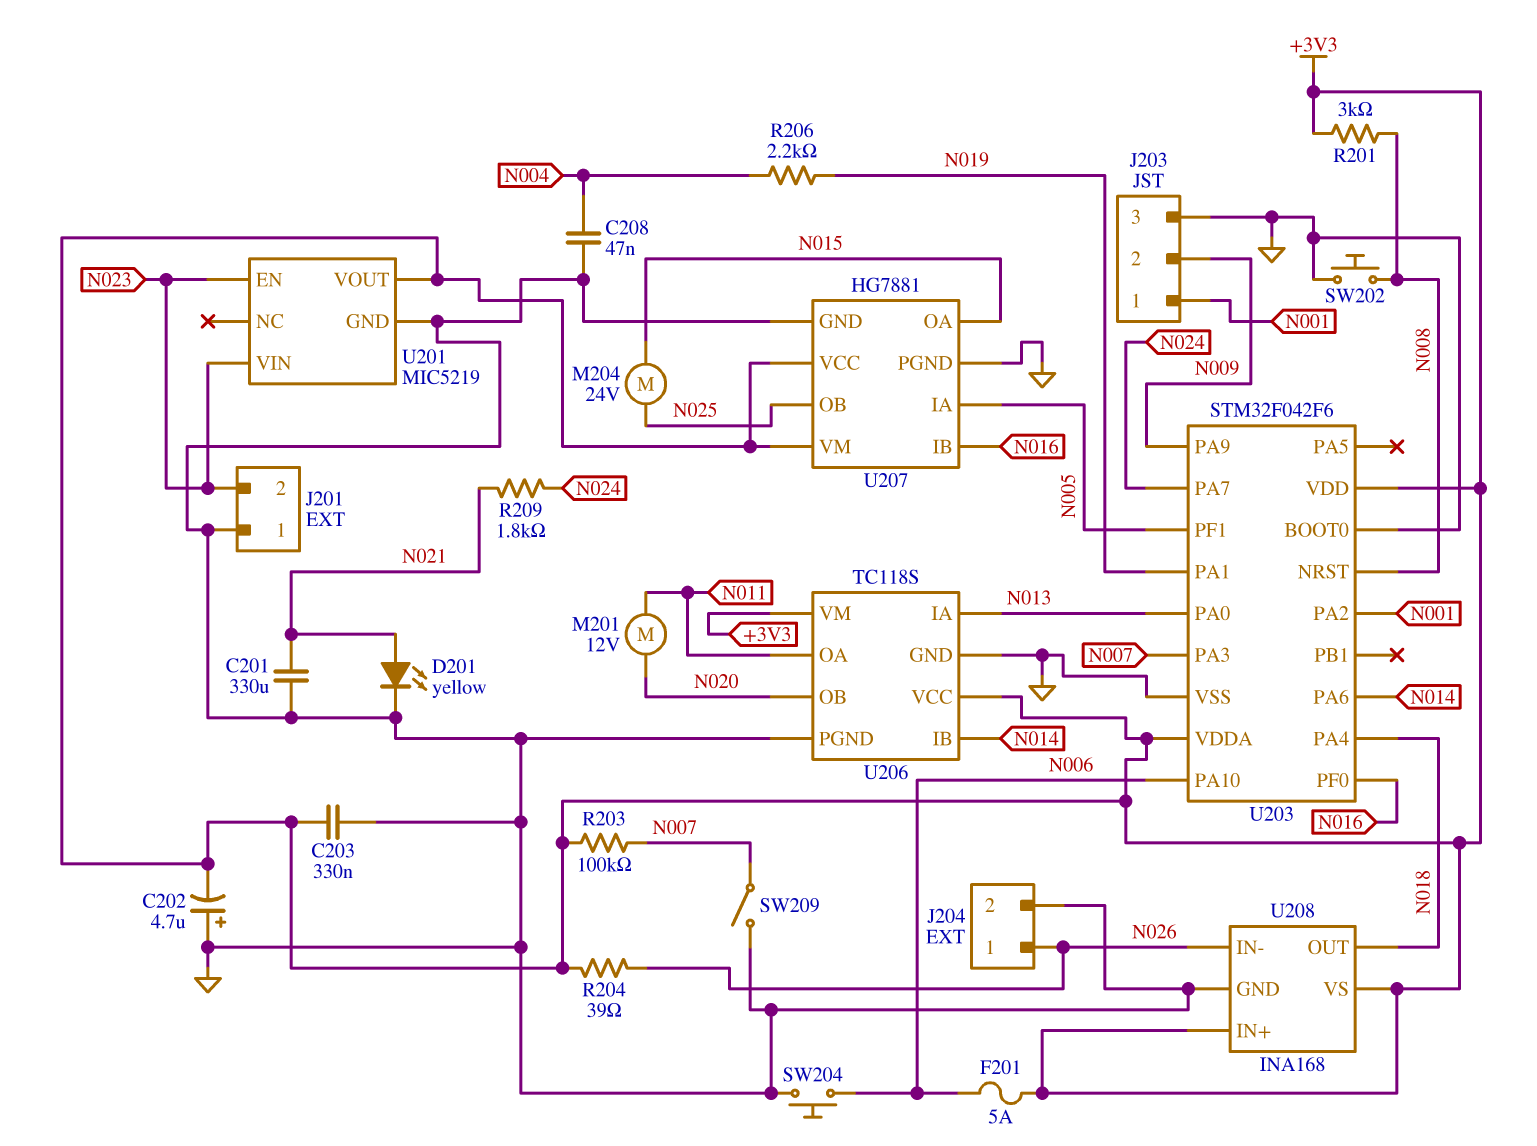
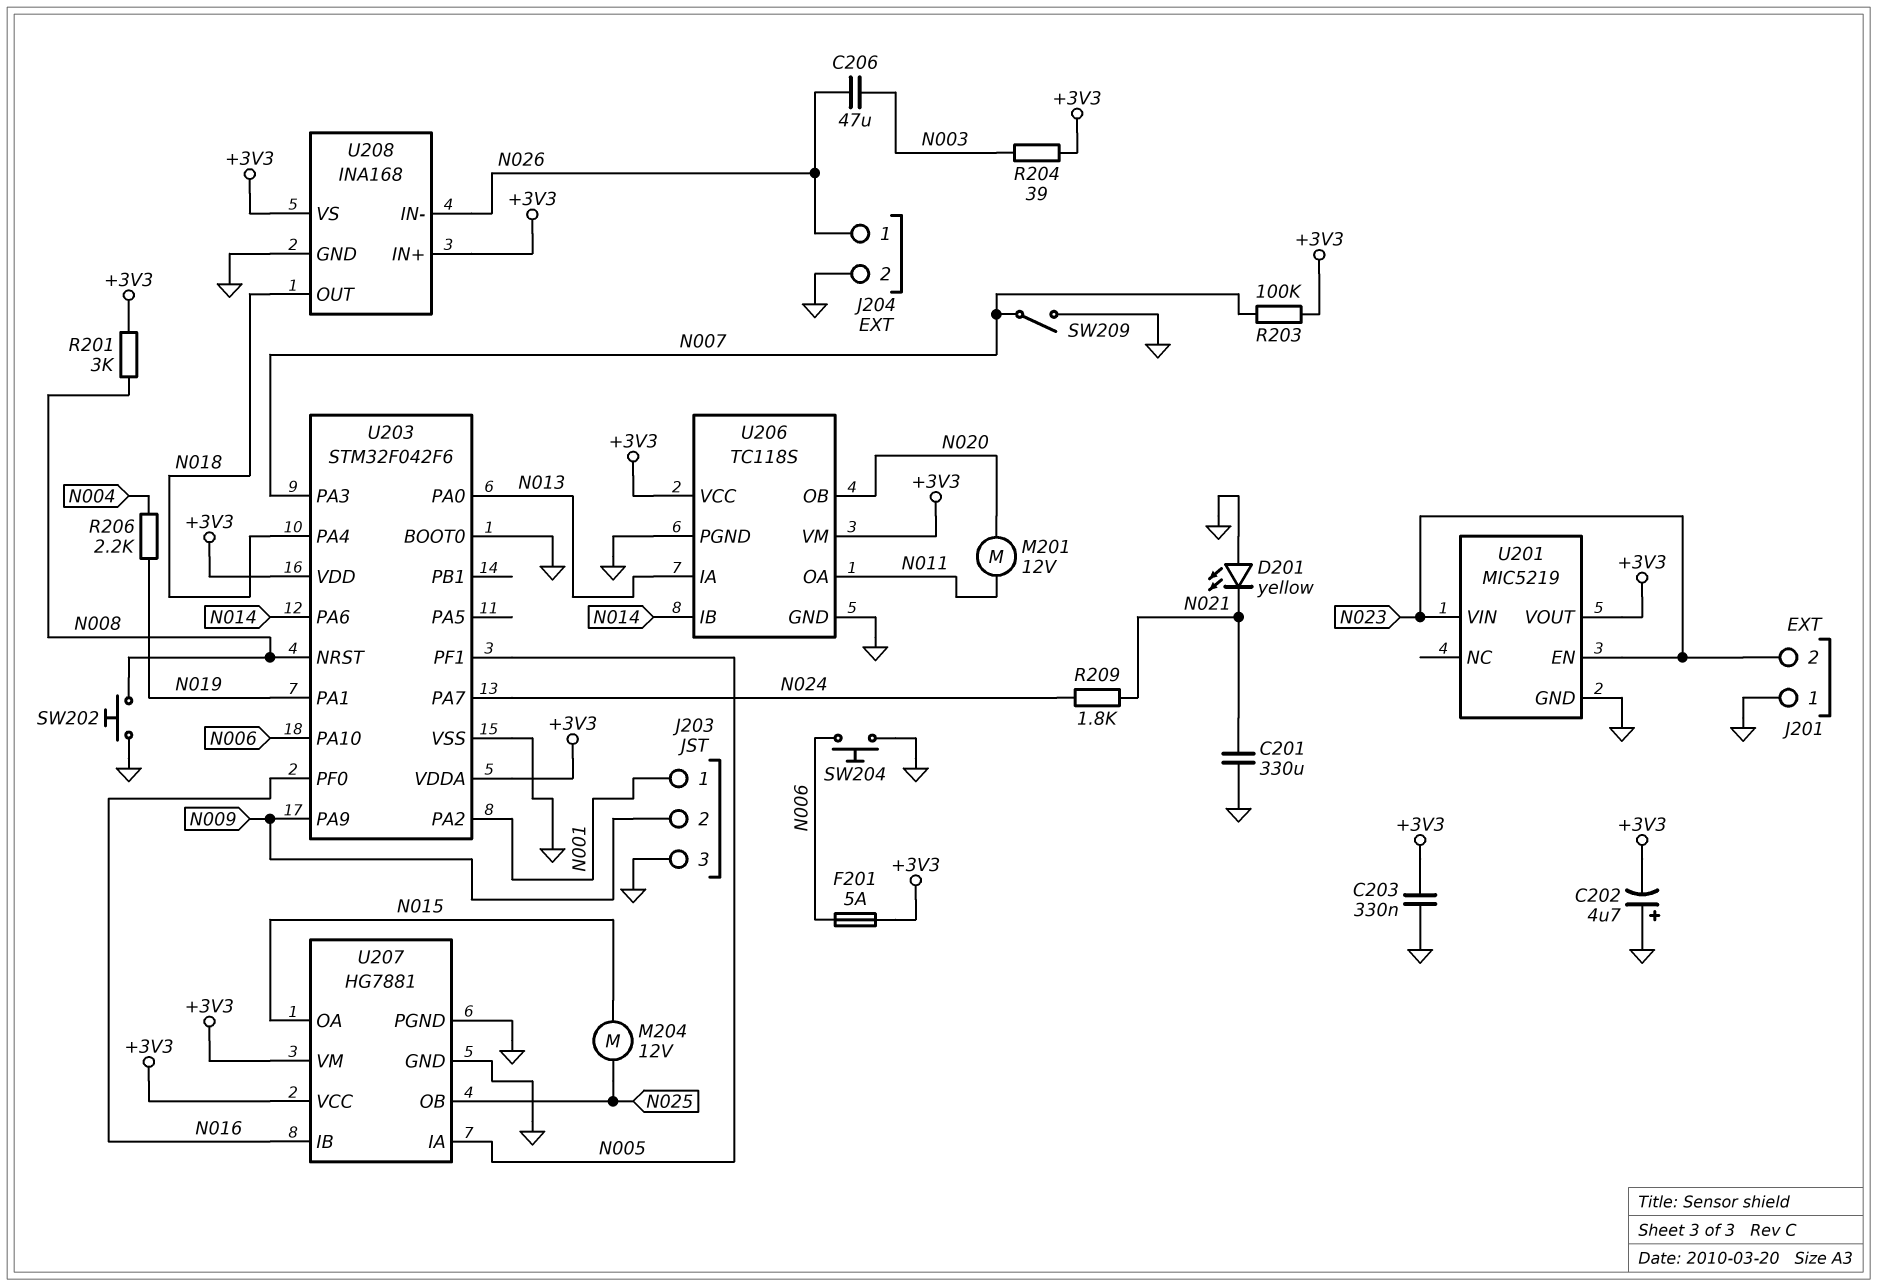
C206: none -> 47uF (N003, N026)
C208: 47nF (GND, N004) -> none
D201: LED yellow (A N021, K GND) -> LED yellow (A GND, K N021)
M204: motor 24V (N015, N025) -> motor 12V (N015, N025)
R204: 39 (+3V3, N026) -> 39 (+3V3, N003)

